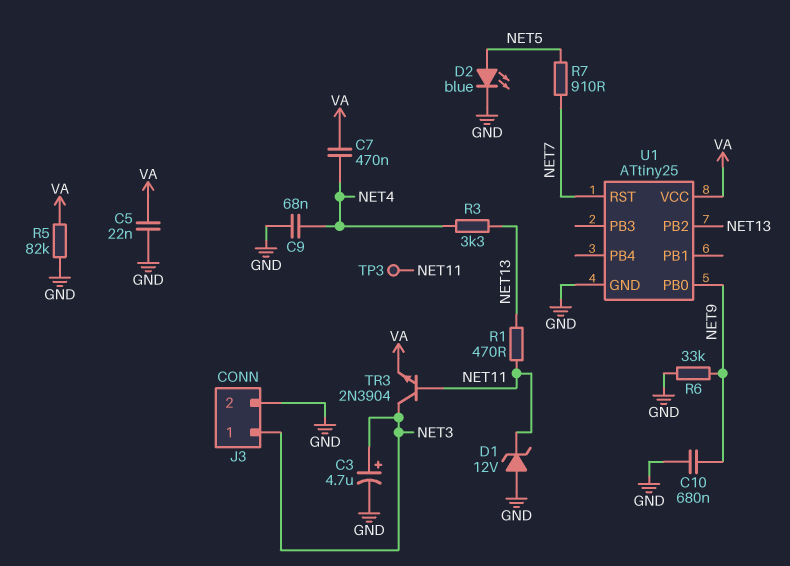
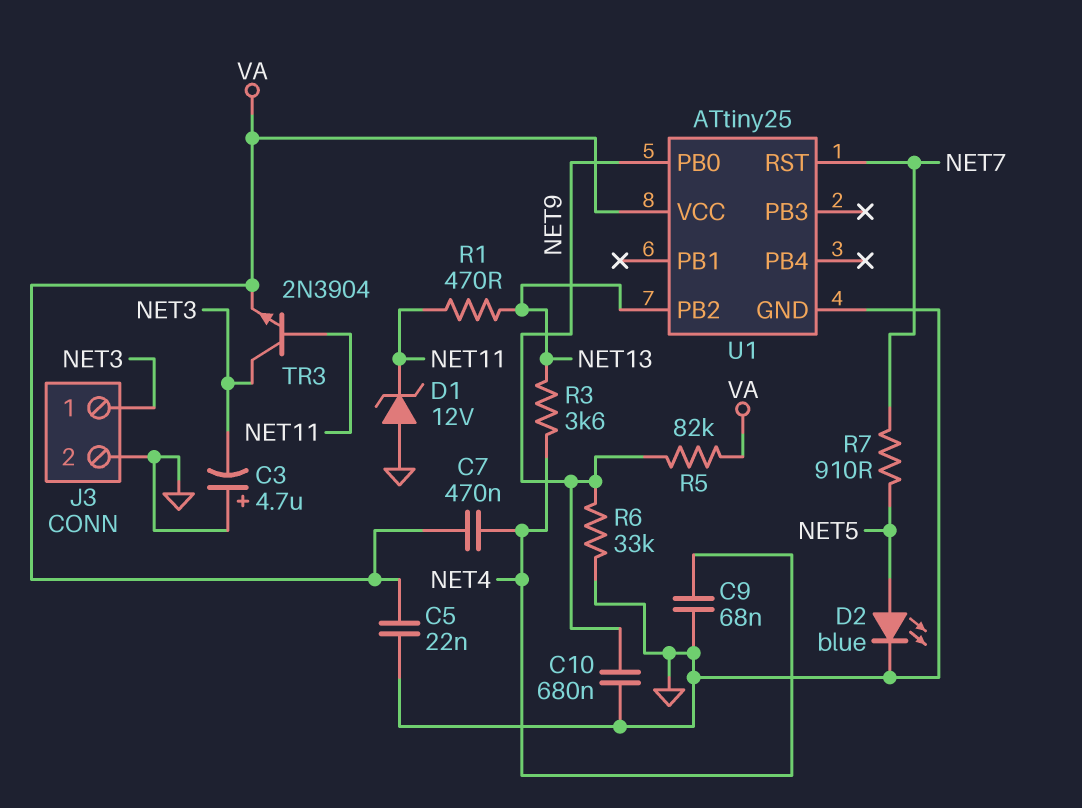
C3: 4.7uF (plus NET3, minus GND) -> 4.7uF (plus GND, minus NET3)
R3: 3.3k (NET4, NET13) -> 3.6k (NET4, NET13)
R5: 82k (GND, VA) -> 82k (NET9, VA)
TP3: test point (NET11) -> none

